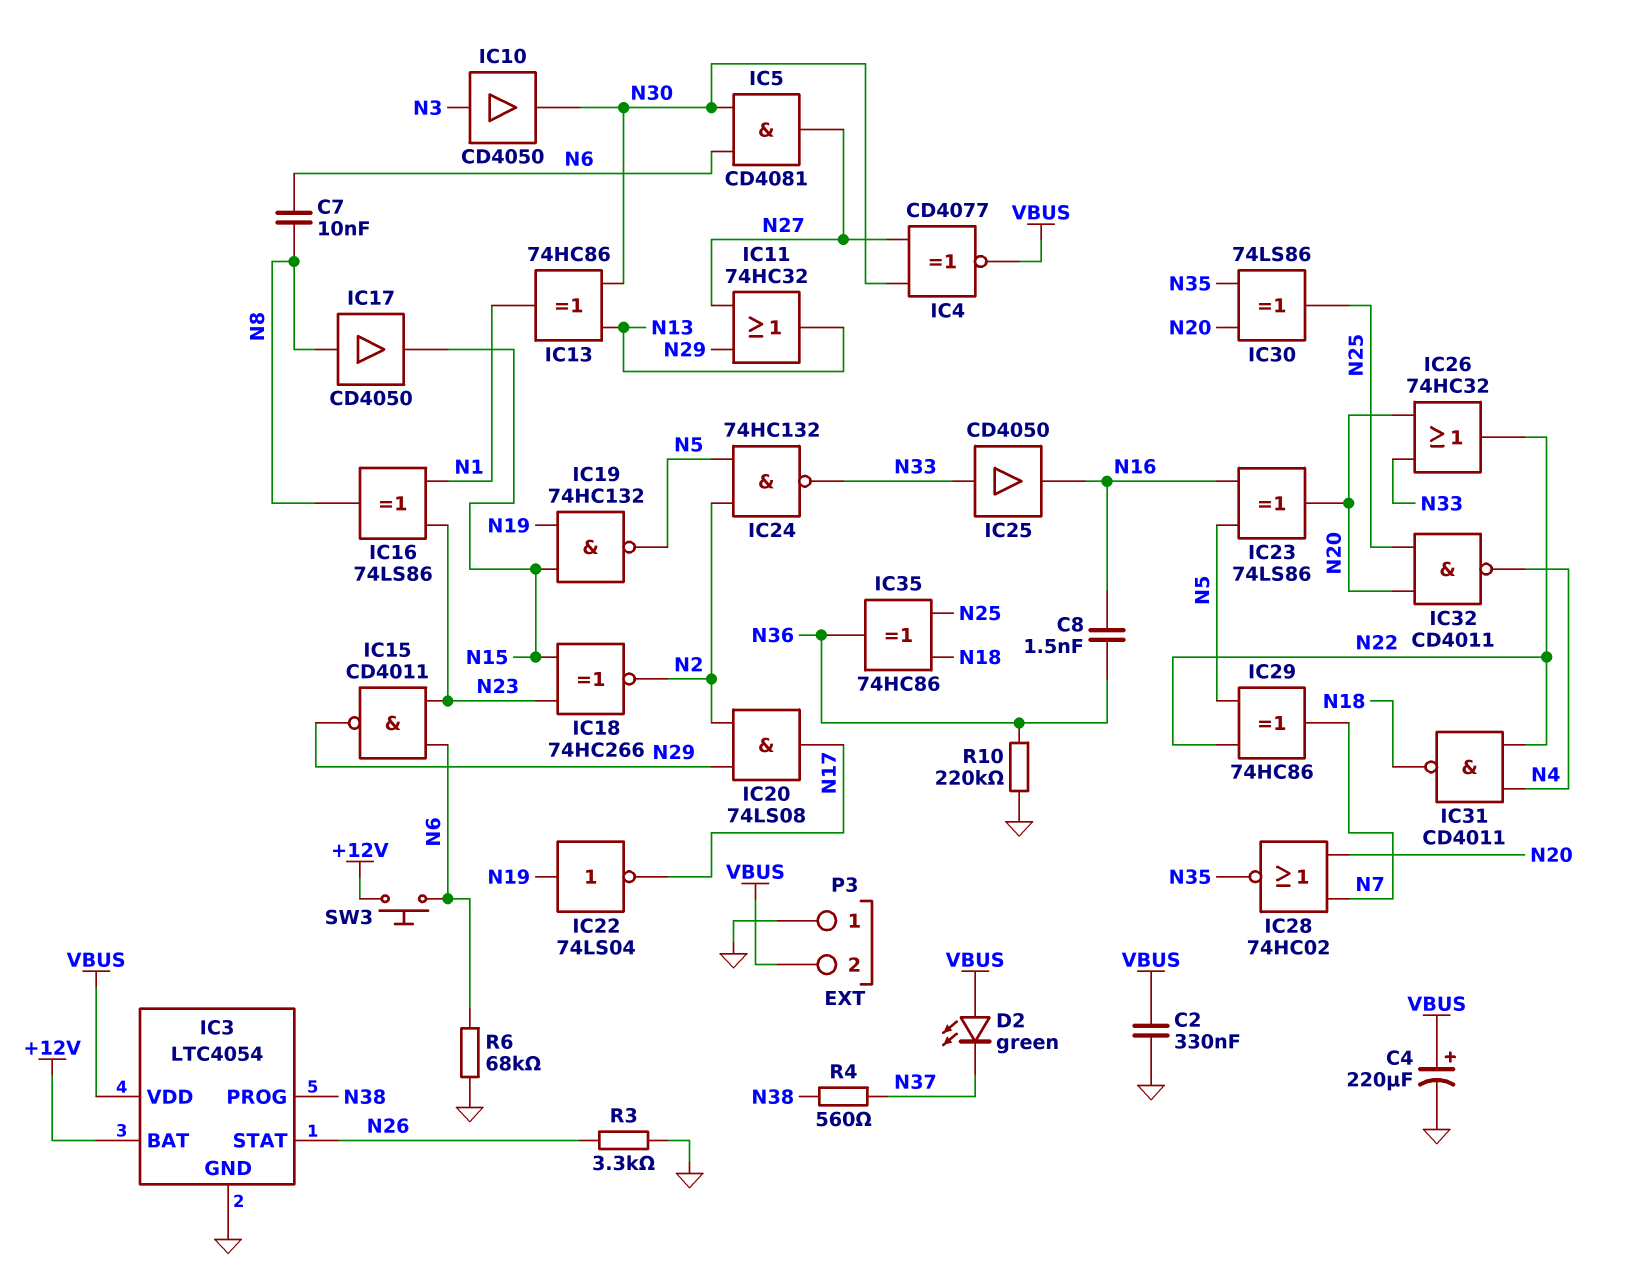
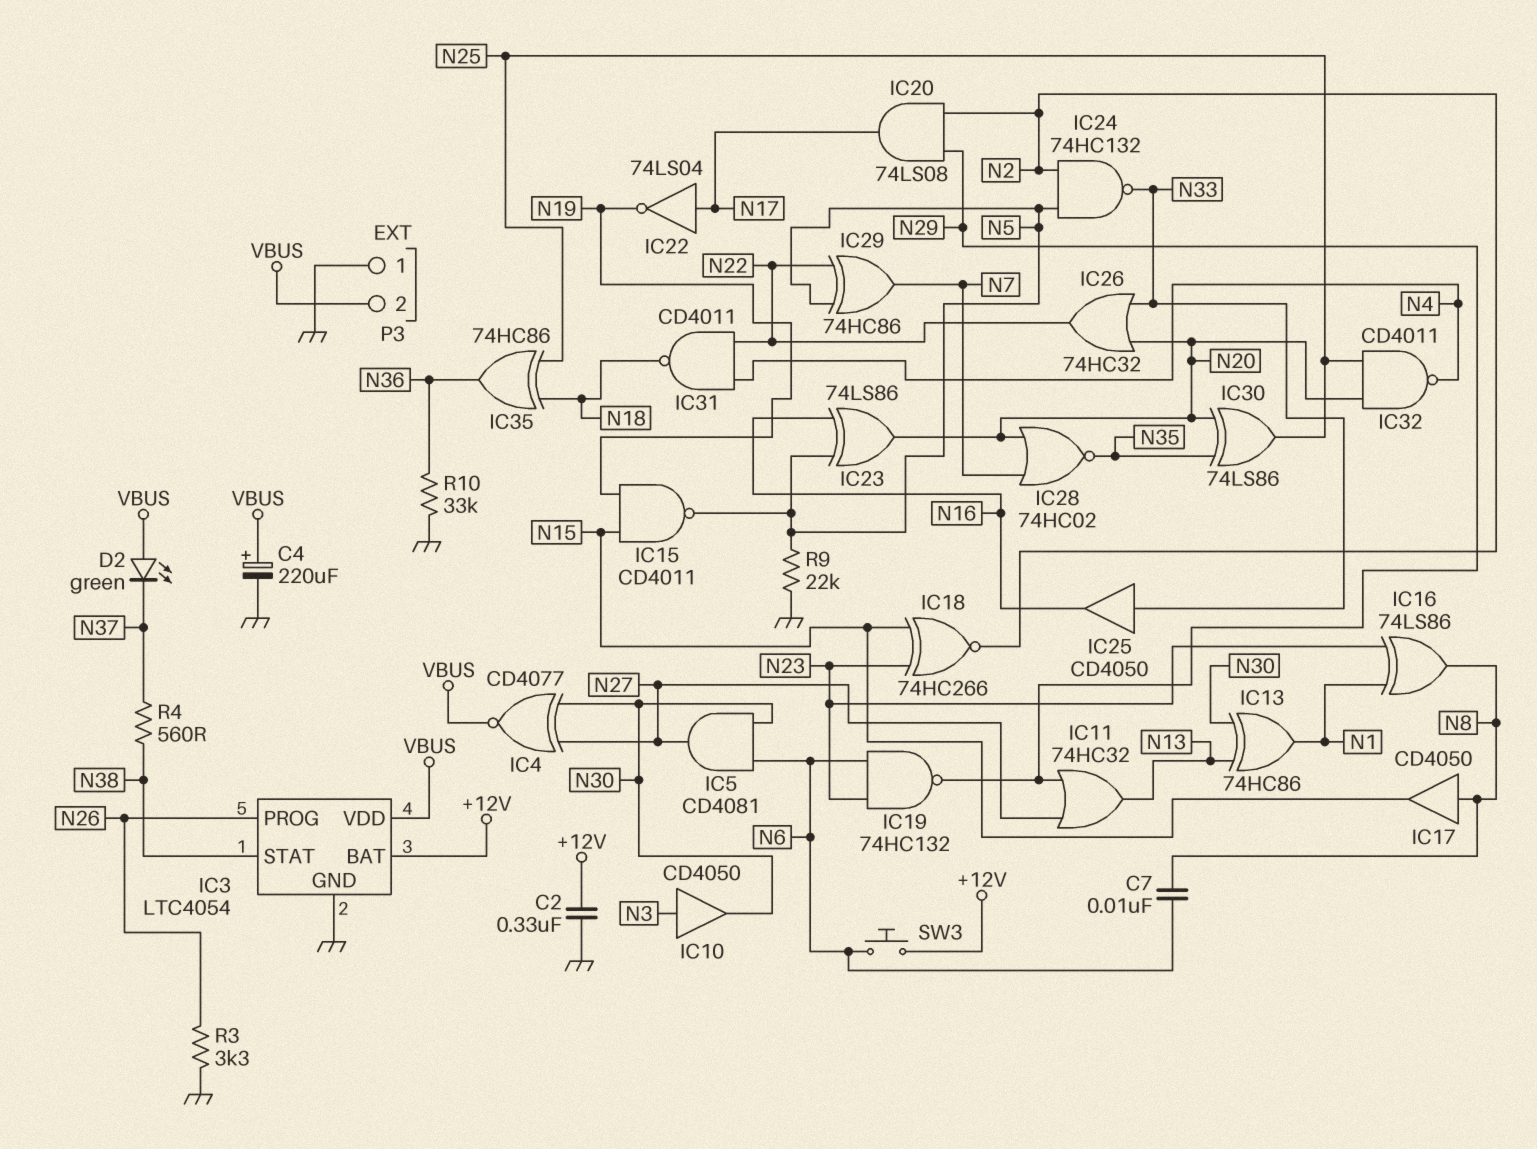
C2: 330nF (GND, VBUS) -> 330nF (+12V, GND)
C8: 1.5nF (N16, N36) -> none
IC3 pin PROG: N38 -> N26
IC3 pin STAT: N26 -> N38
IC15: NAND CD4011 (in N6, in N23, out N29) -> NAND CD4011 (in N15, in N19, out N5)
IC19: NAND 74HC132 (in N15, in N19, out N5) -> NAND 74HC132 (in N6, in N23, out N29)
IC22: NOT 74LS04 (in N19, out N17) -> NOT 74LS04 (in N17, out N19)
R6: 68k (GND, N6) -> none
R9: none -> 22k (GND, N5)
R10: 220k (GND, N36) -> 33k (GND, N36)

